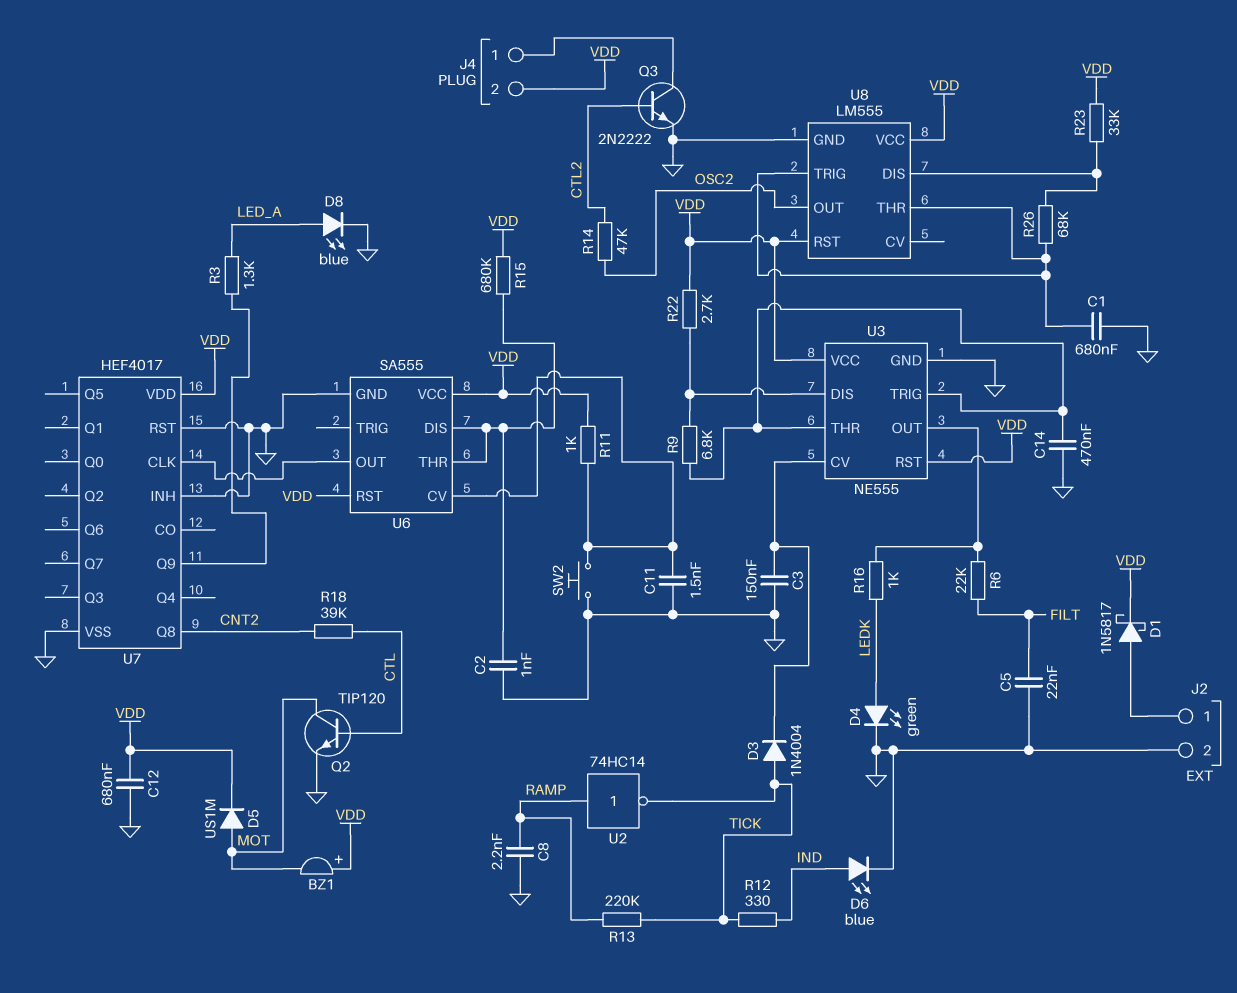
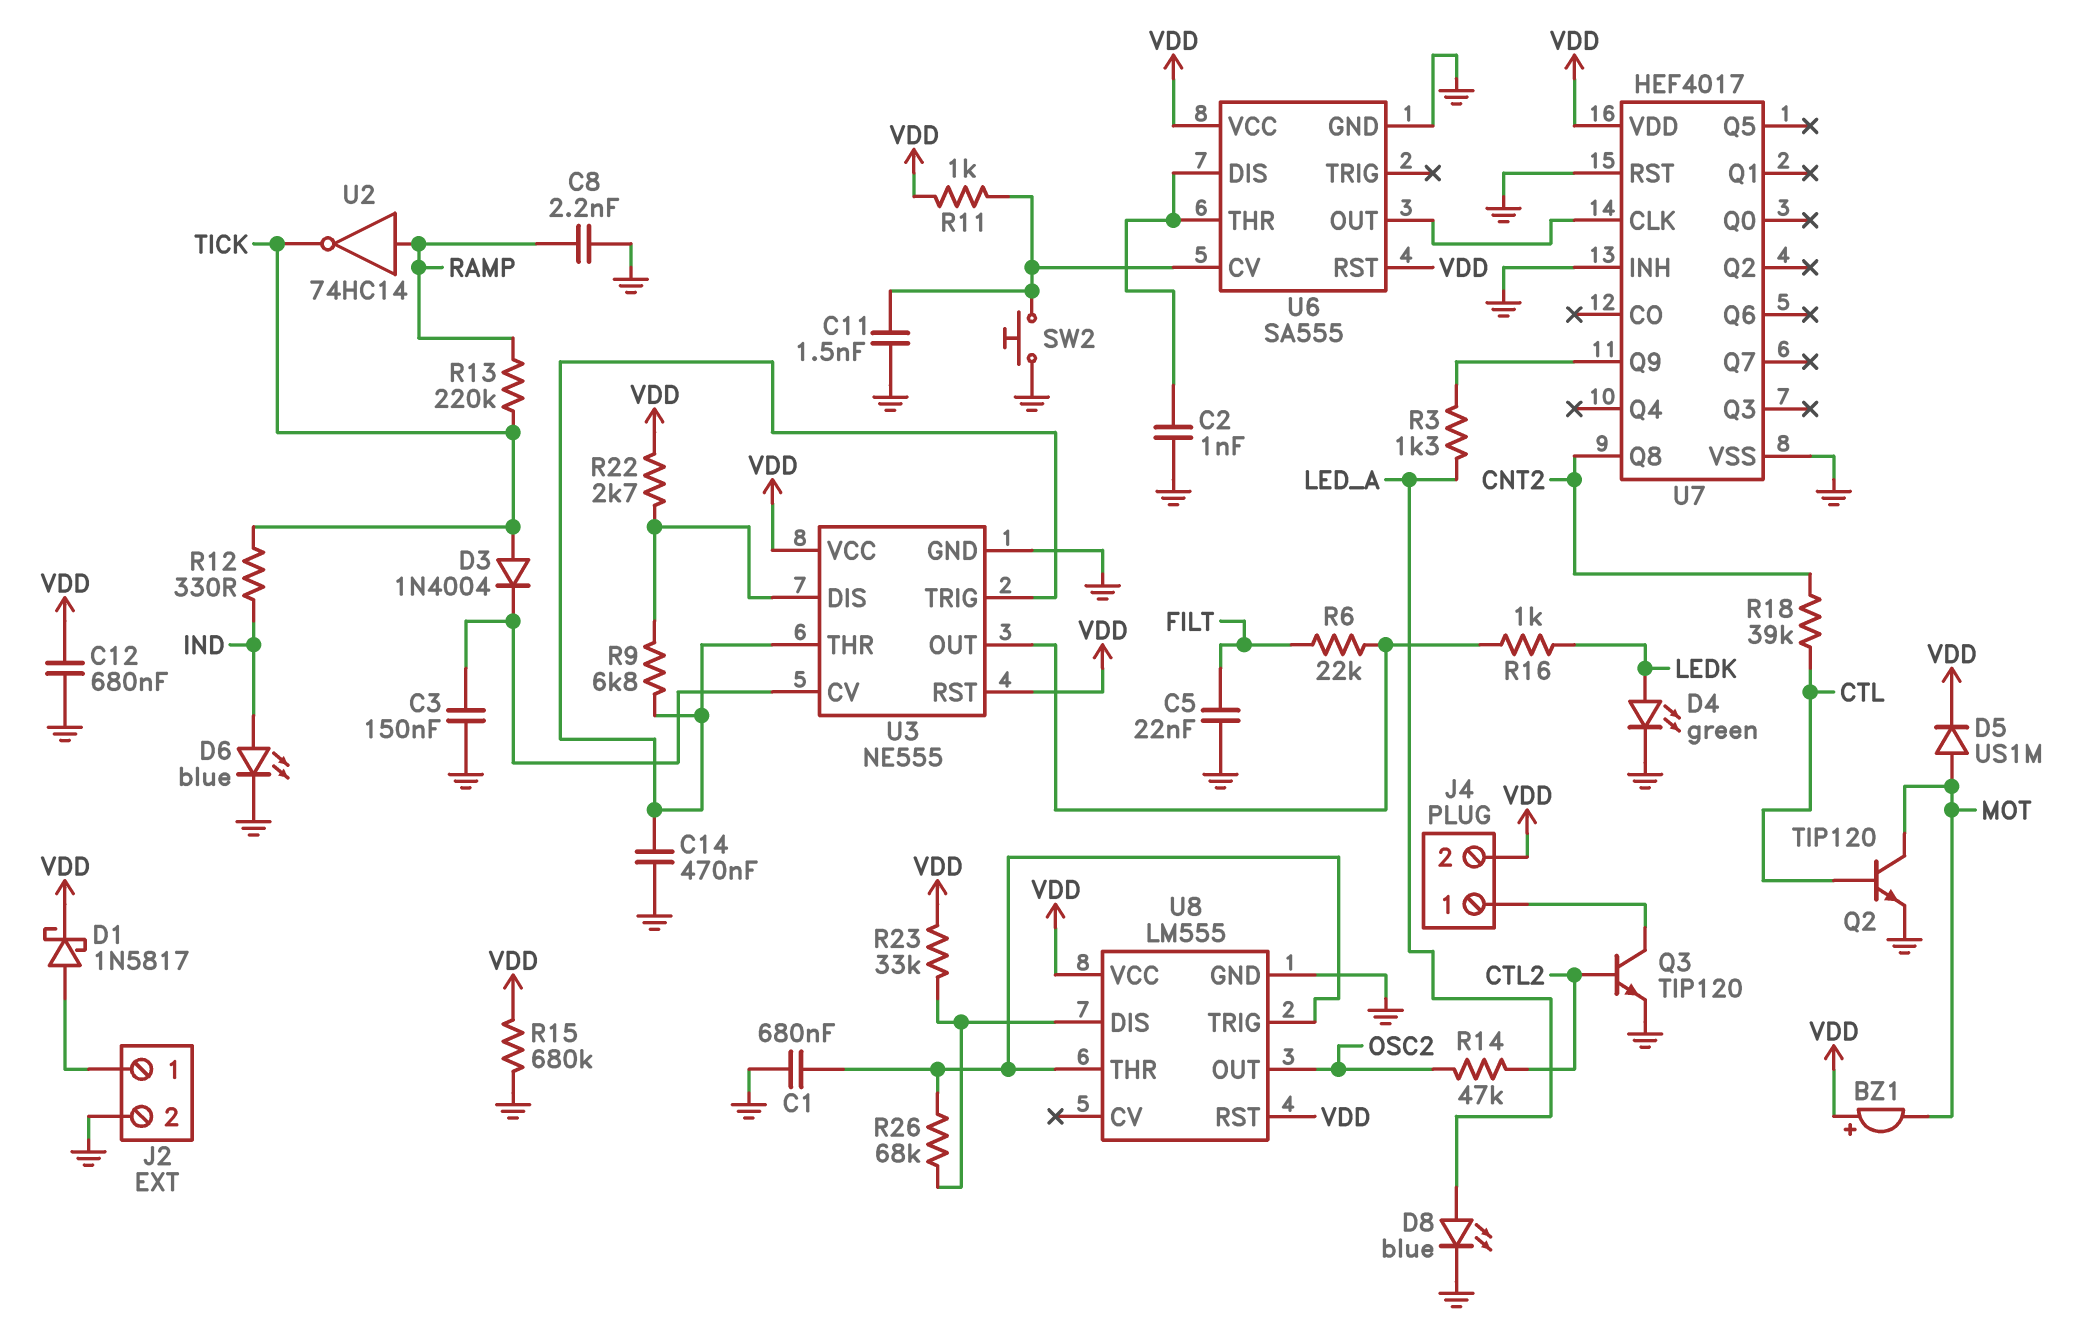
Q3: NPN 2N2222 (B CTL2, C J4/1, E GND) -> NPN TIP120 (B CTL2, C J4/1, E GND)
R15: 680k (U6/DIS, VDD) -> 680k (GND, VDD)

